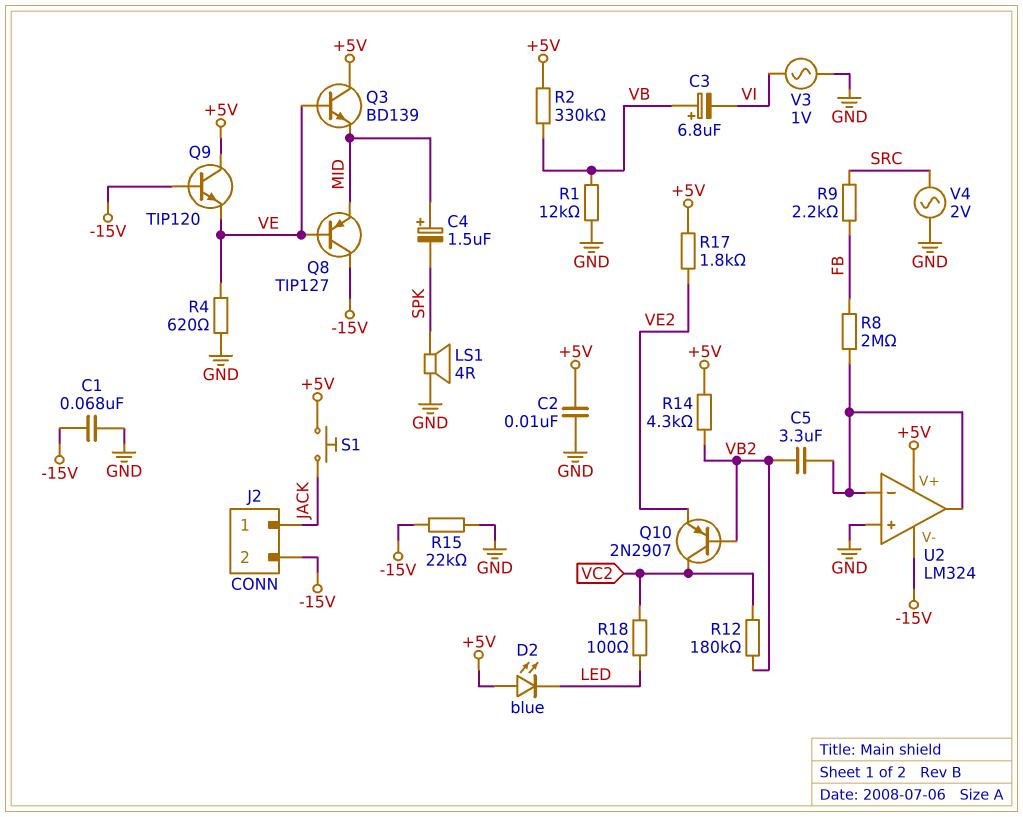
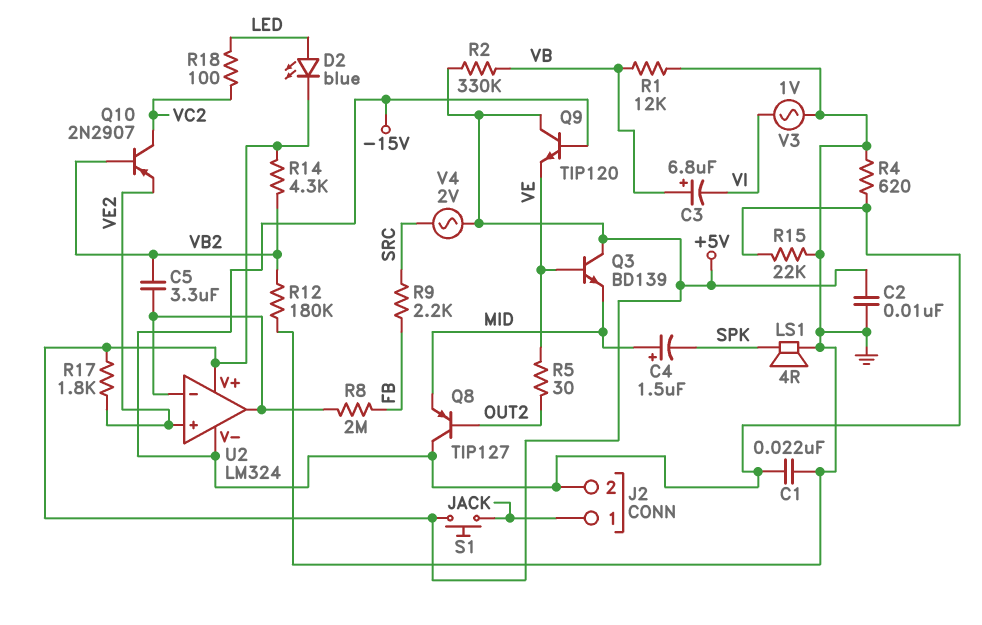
C1: 68nF (-15V, GND) -> 22nF (-15V, GND)
D2: LED blue (A +5V, K LED) -> LED blue (A LED, K +5V)
Q8: PNP TIP127 (B VE, C -15V, E MID) -> PNP TIP127 (B OUT2, C -15V, E MID)
R4: 620 (GND, VE) -> 620 (-15V, GND)
R5: none -> 30 (OUT2, VE)
R12: 180k (VB2, VC2) -> 180k (GND, VB2)
U2 pin in+: GND -> VE2
V4: AC 2V (GND, SRC) -> AC 2V (+5V, SRC)

